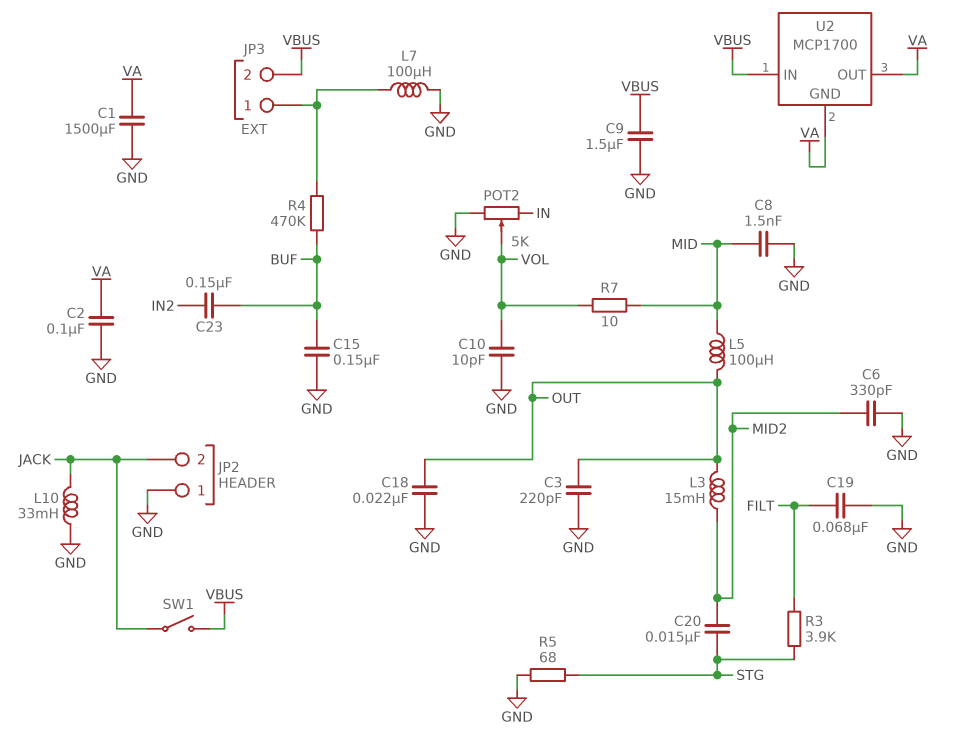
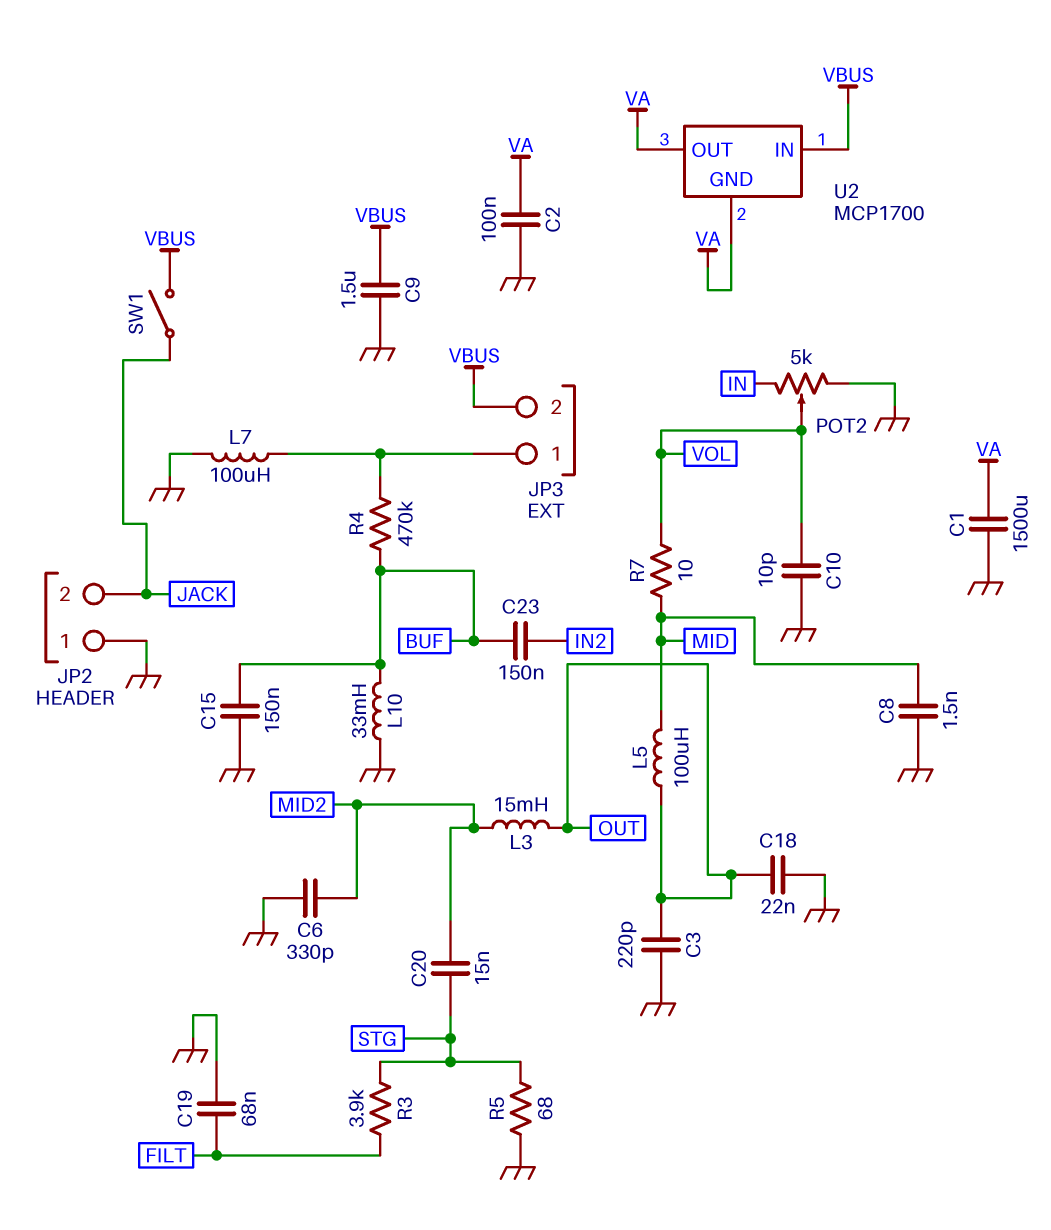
L10: 33mH (GND, JACK) -> 33mH (BUF, GND)

